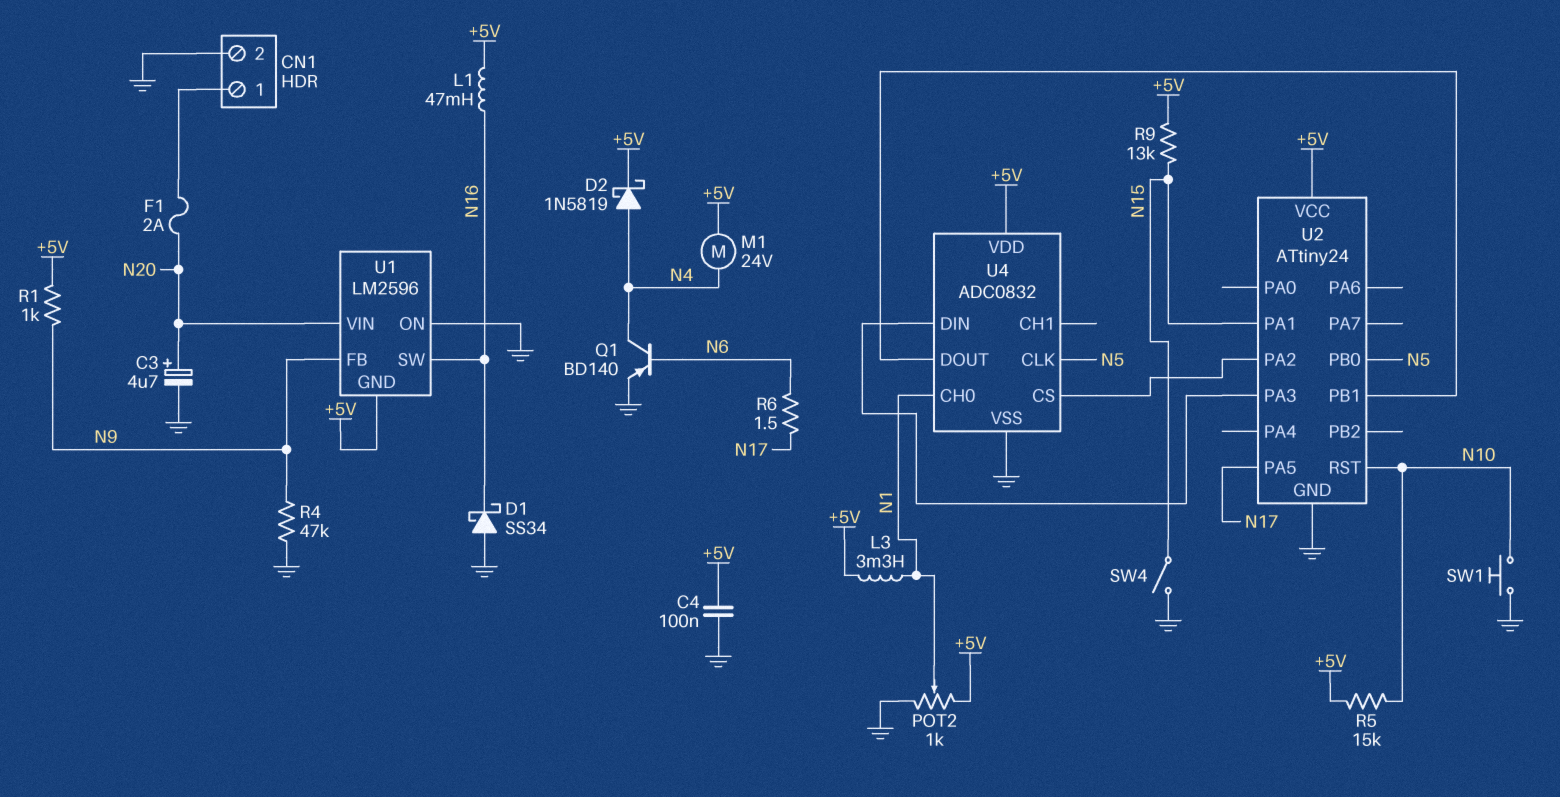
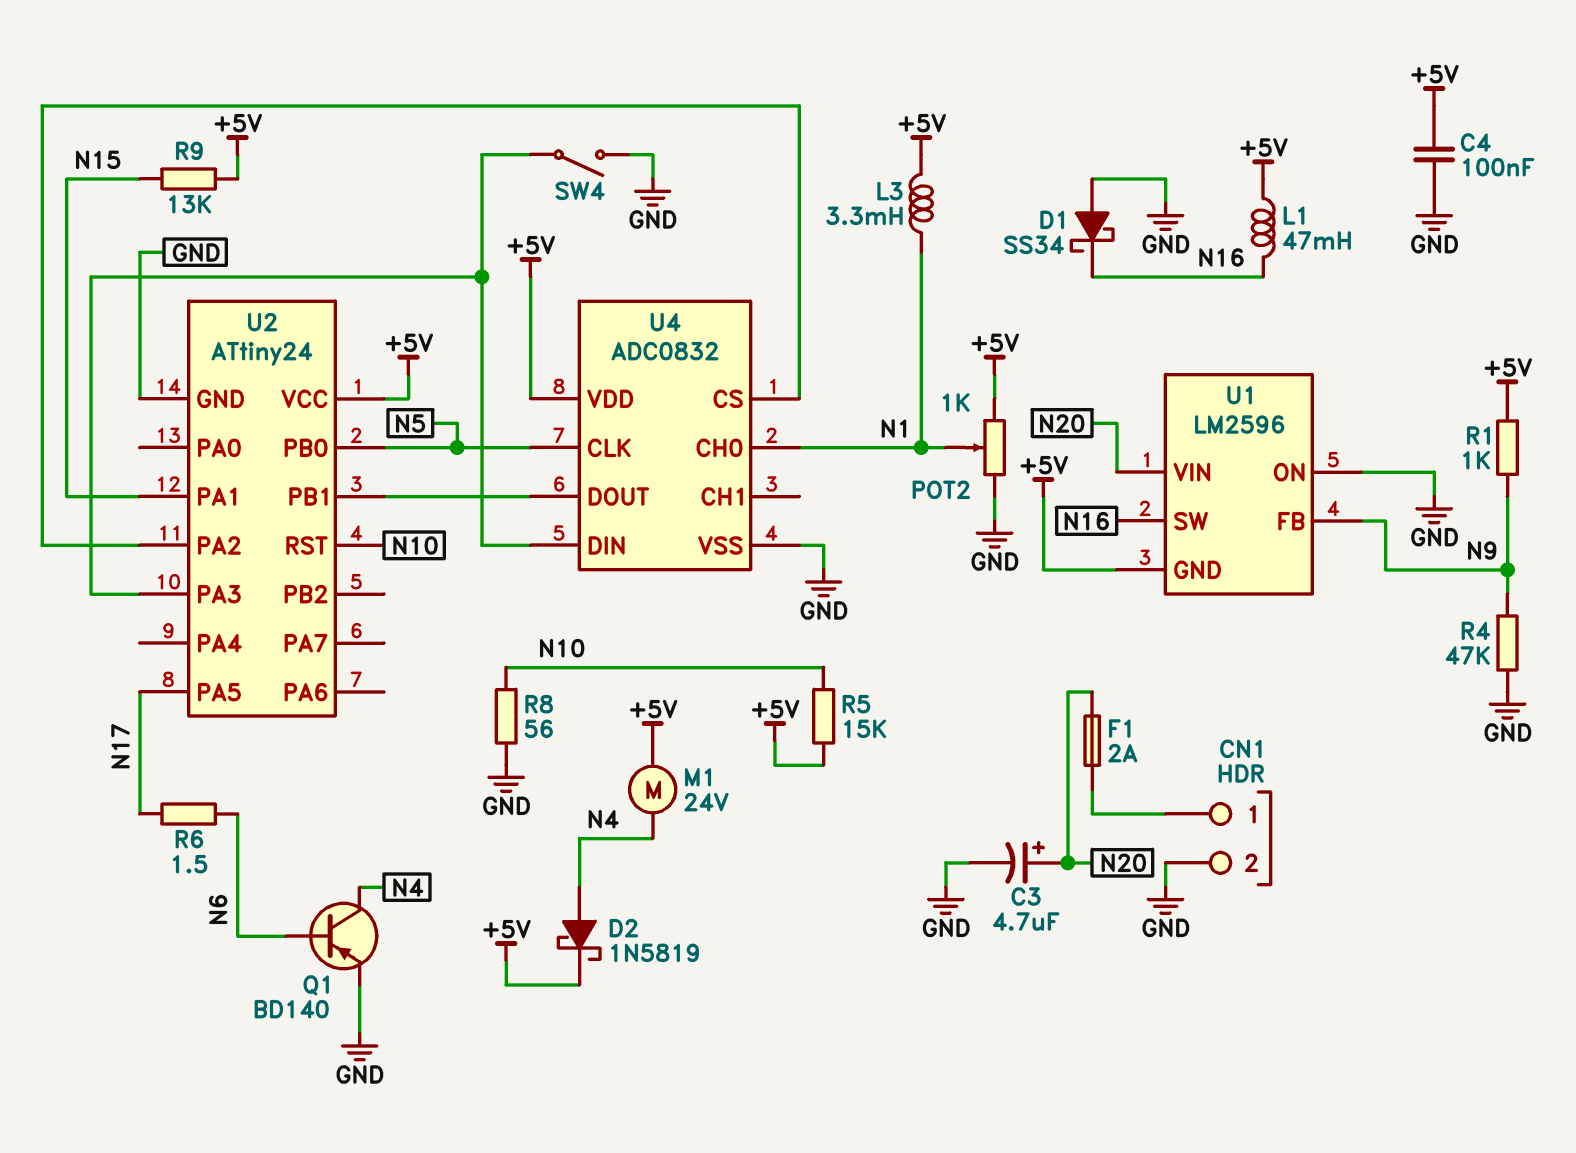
R8: none -> 56 (GND, N10)
SW1: button (GND, N10) -> none
SW4: switch (GND, N15) -> switch (GND, U2/PA3)

